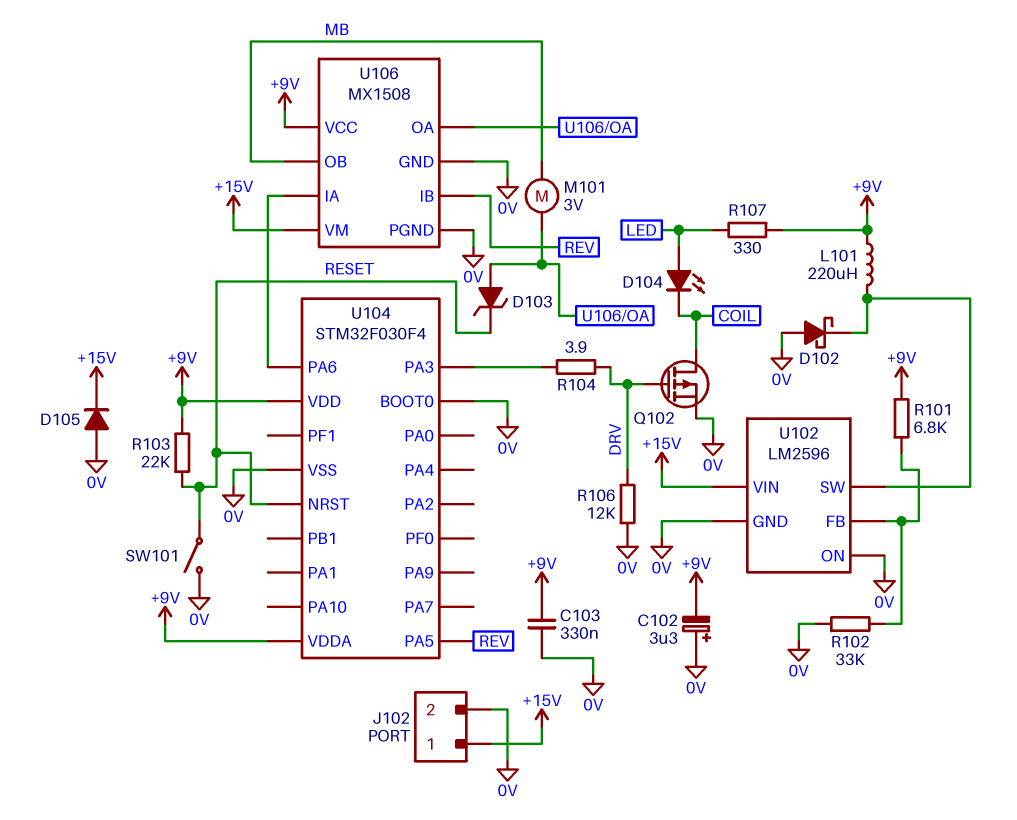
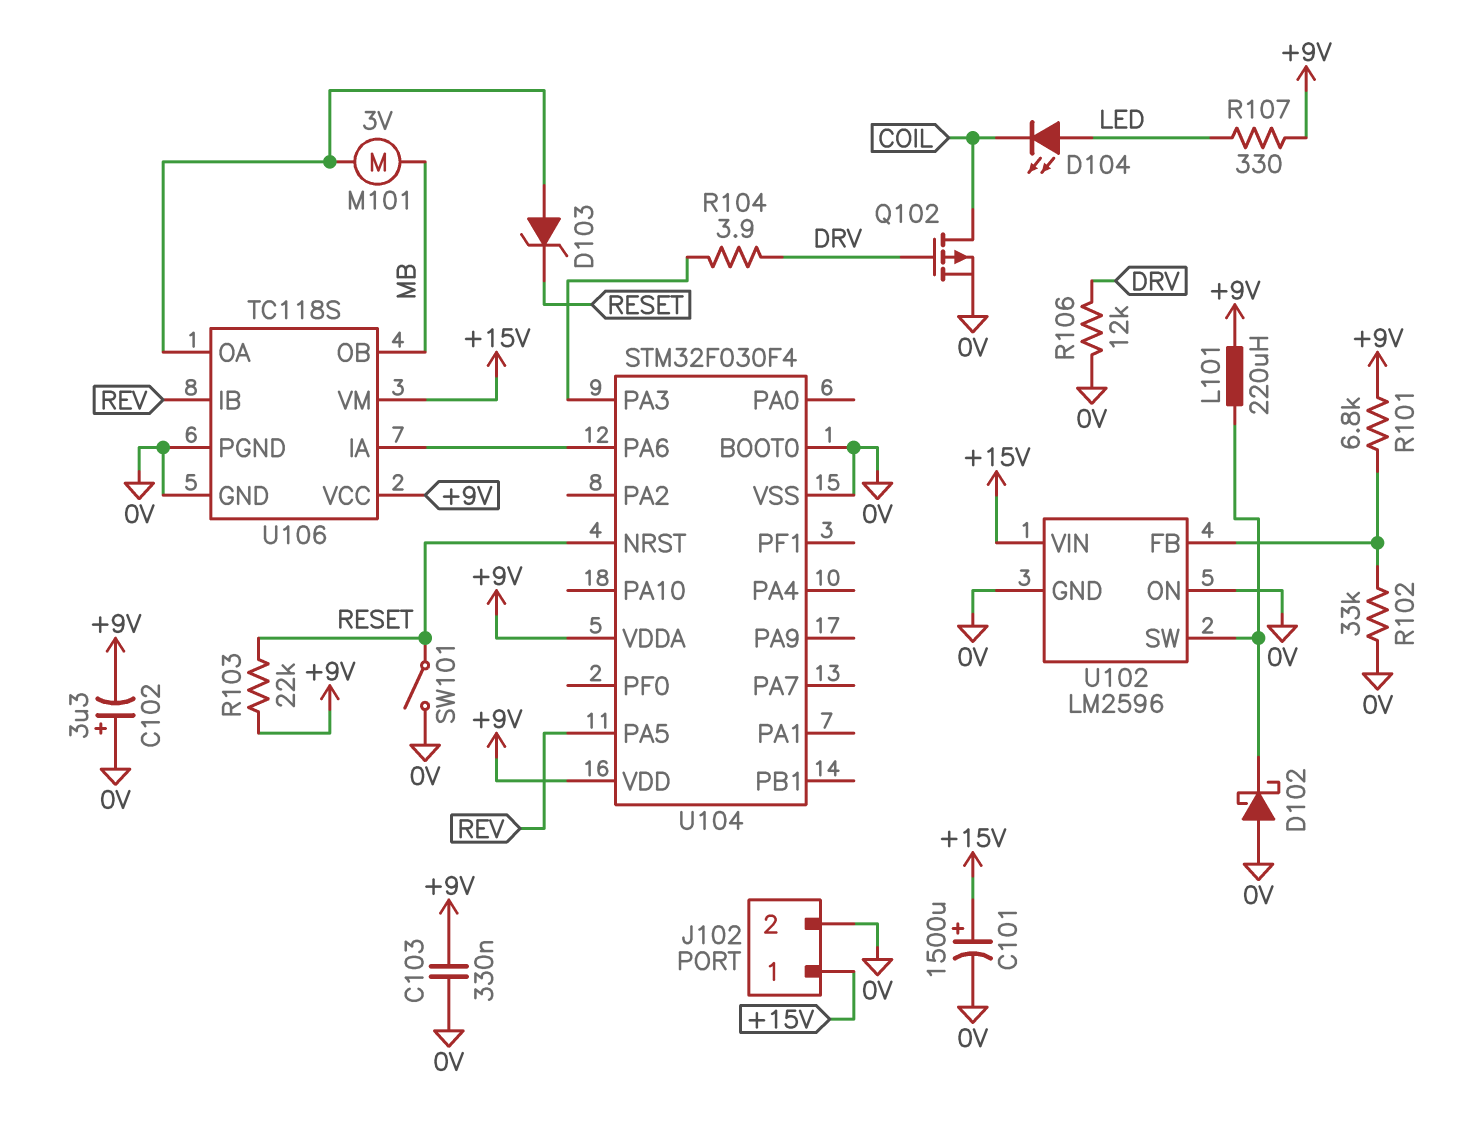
C101: none -> 1500uF (plus +15V, minus 0V)
D105: diode (A 0V, K +15V) -> none
U106: MX1508 -> TC118S

